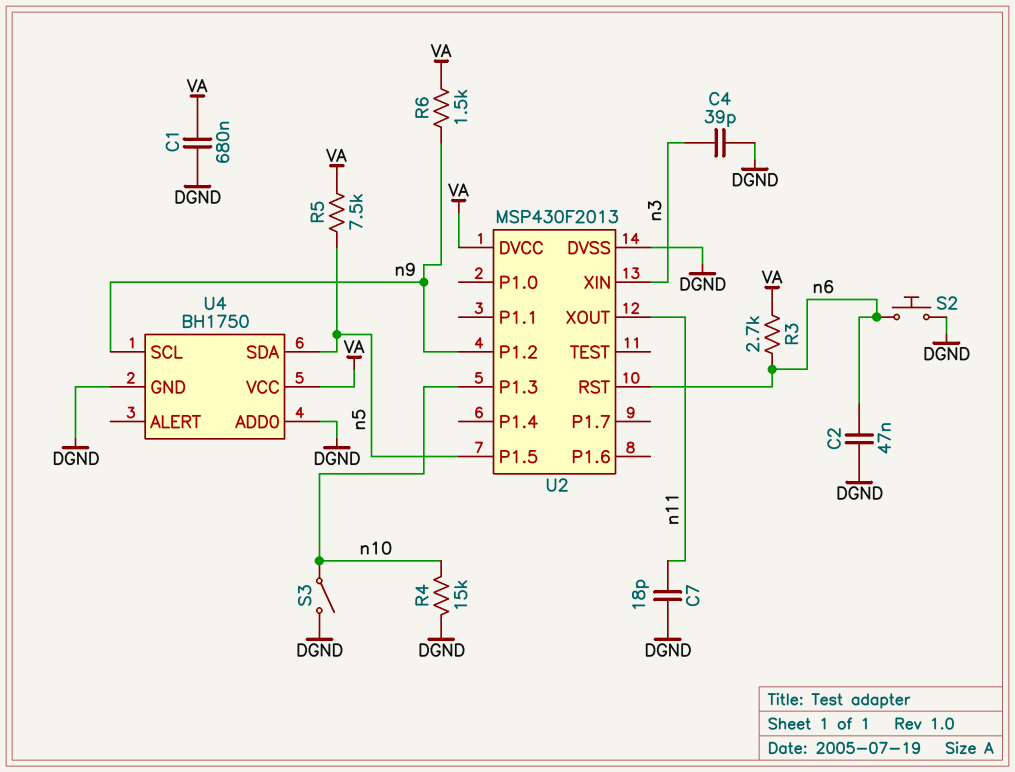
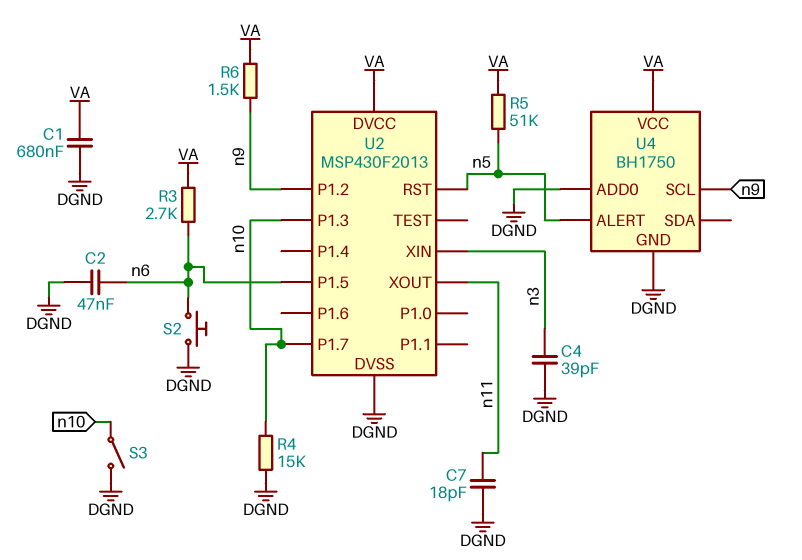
R5: 7.5k (VA, n5) -> 51k (VA, n5)
U2 pin P1.5: n5 -> n6
U2 pin P1.7: none -> n10
U2 pin RST: n6 -> n5
U4 pin ALERT: none -> n5
U4 pin SDA: n5 -> none

